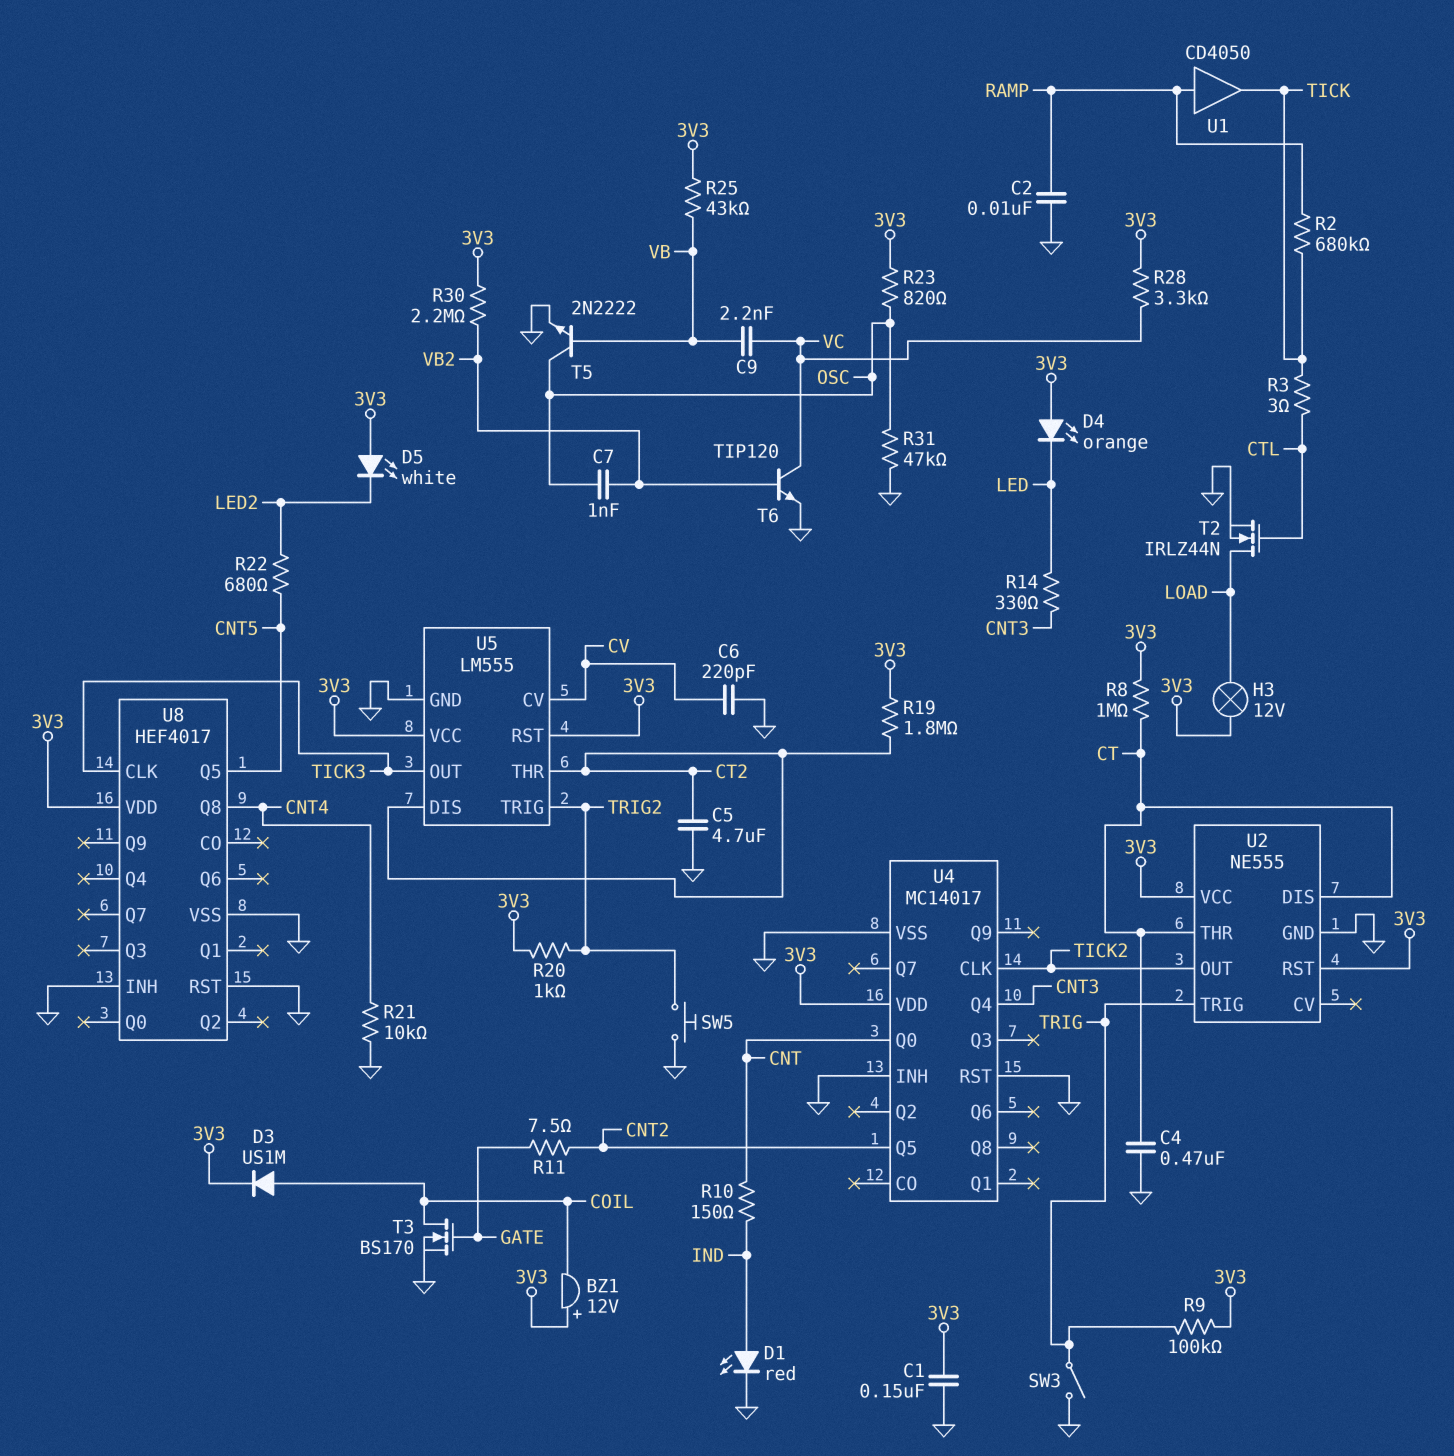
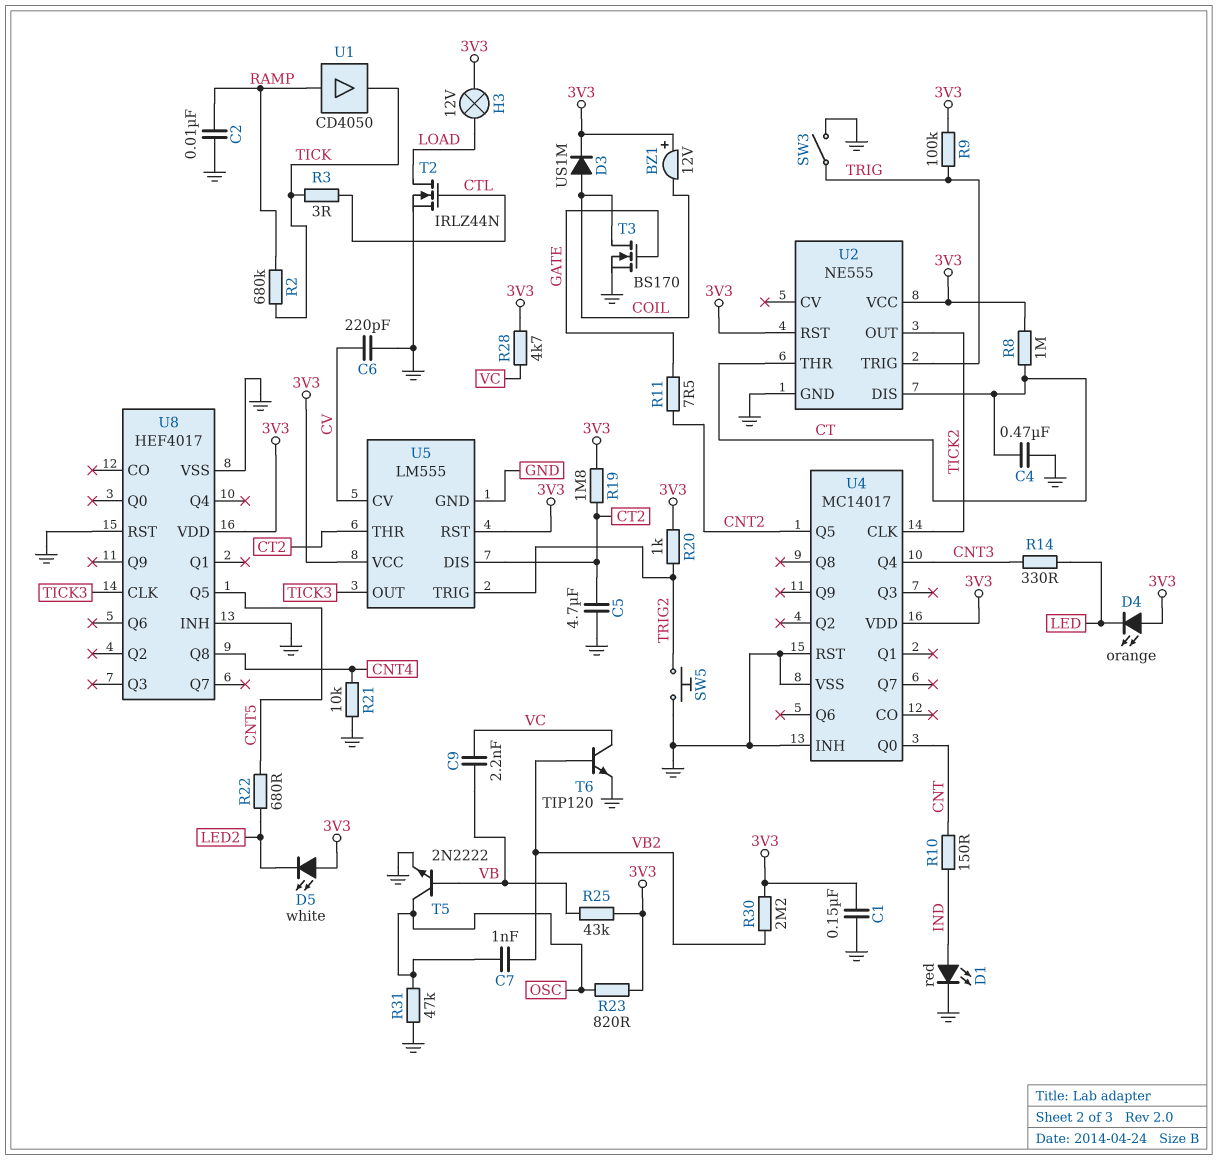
R28: 3.3k (3V3, VC) -> 4.7k (3V3, VC)

